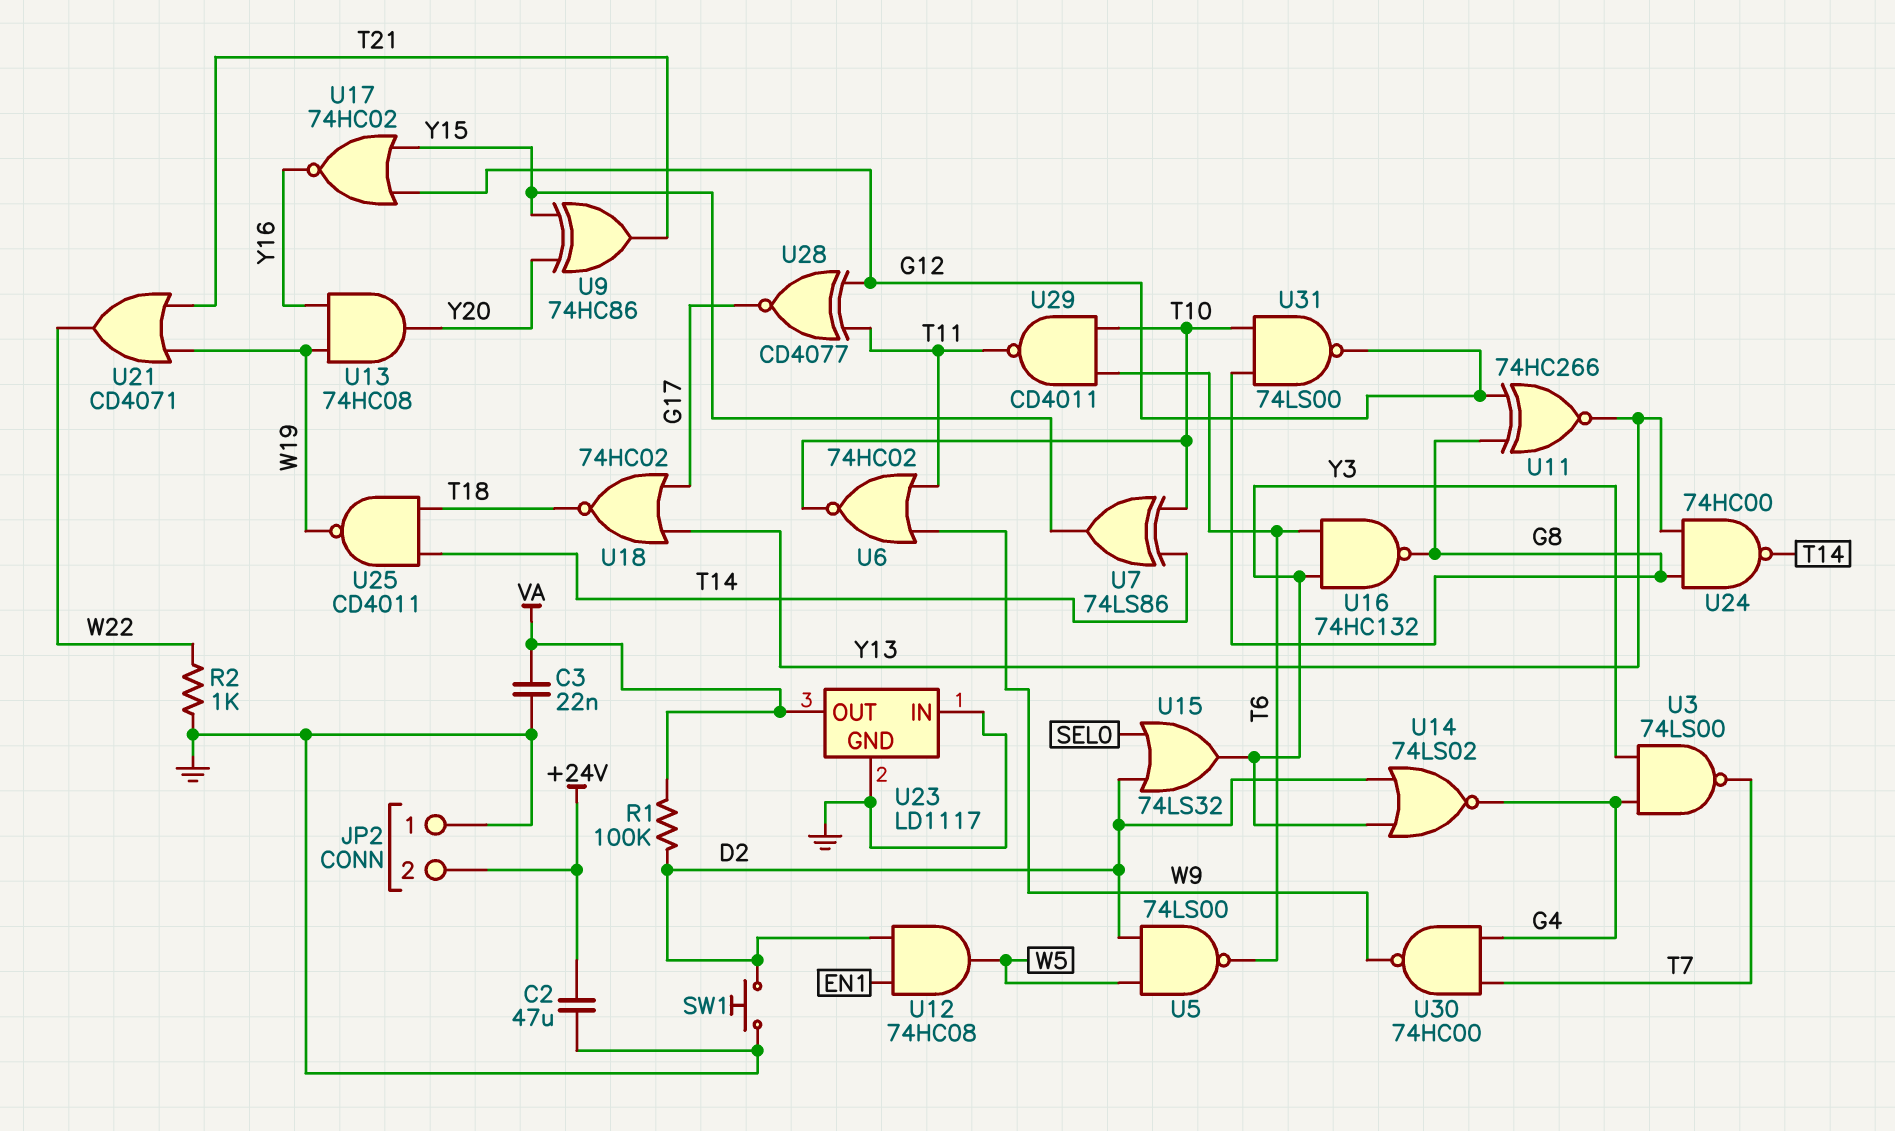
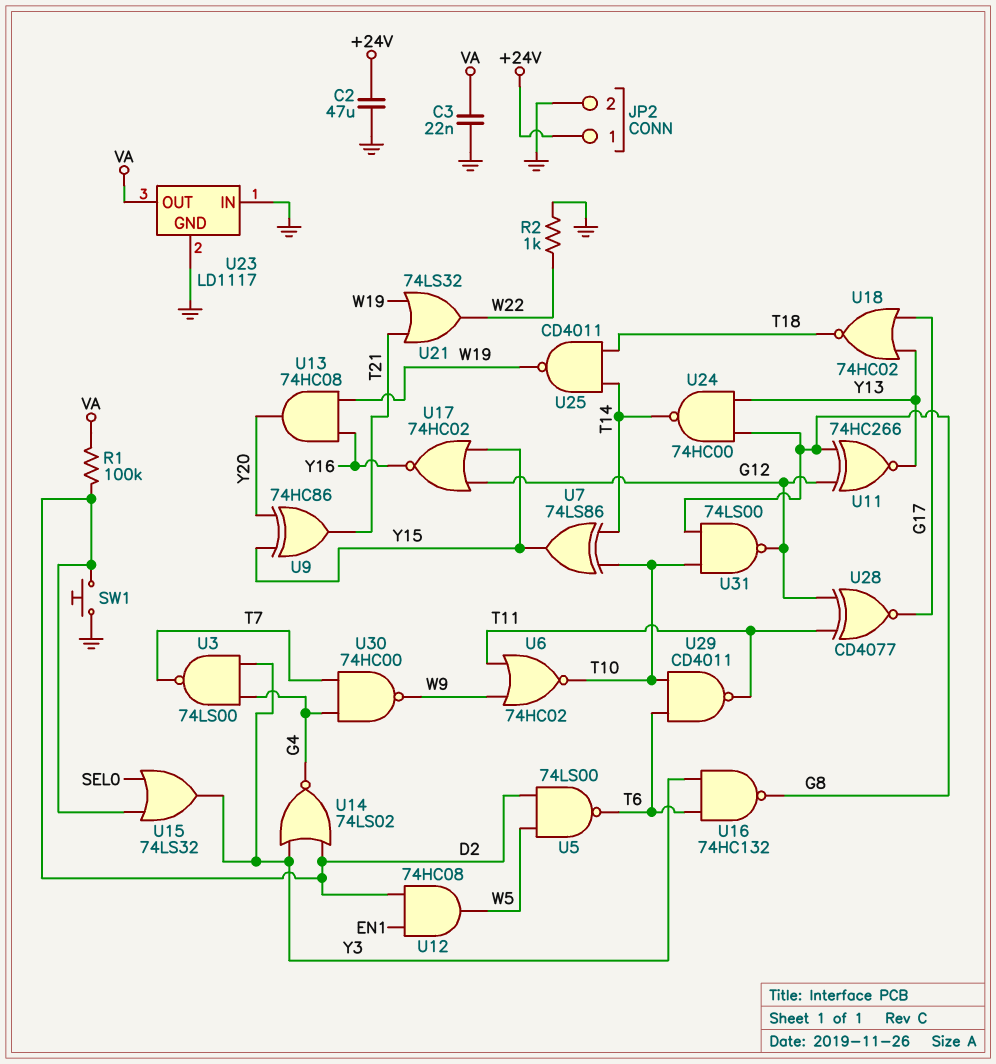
JP2 pin 1: GND -> +24V
JP2 pin 2: +24V -> GND
U21: OR CD4071 (in T21, in W19, out W22) -> OR 74LS32 (in T21, in W19, out W22)

